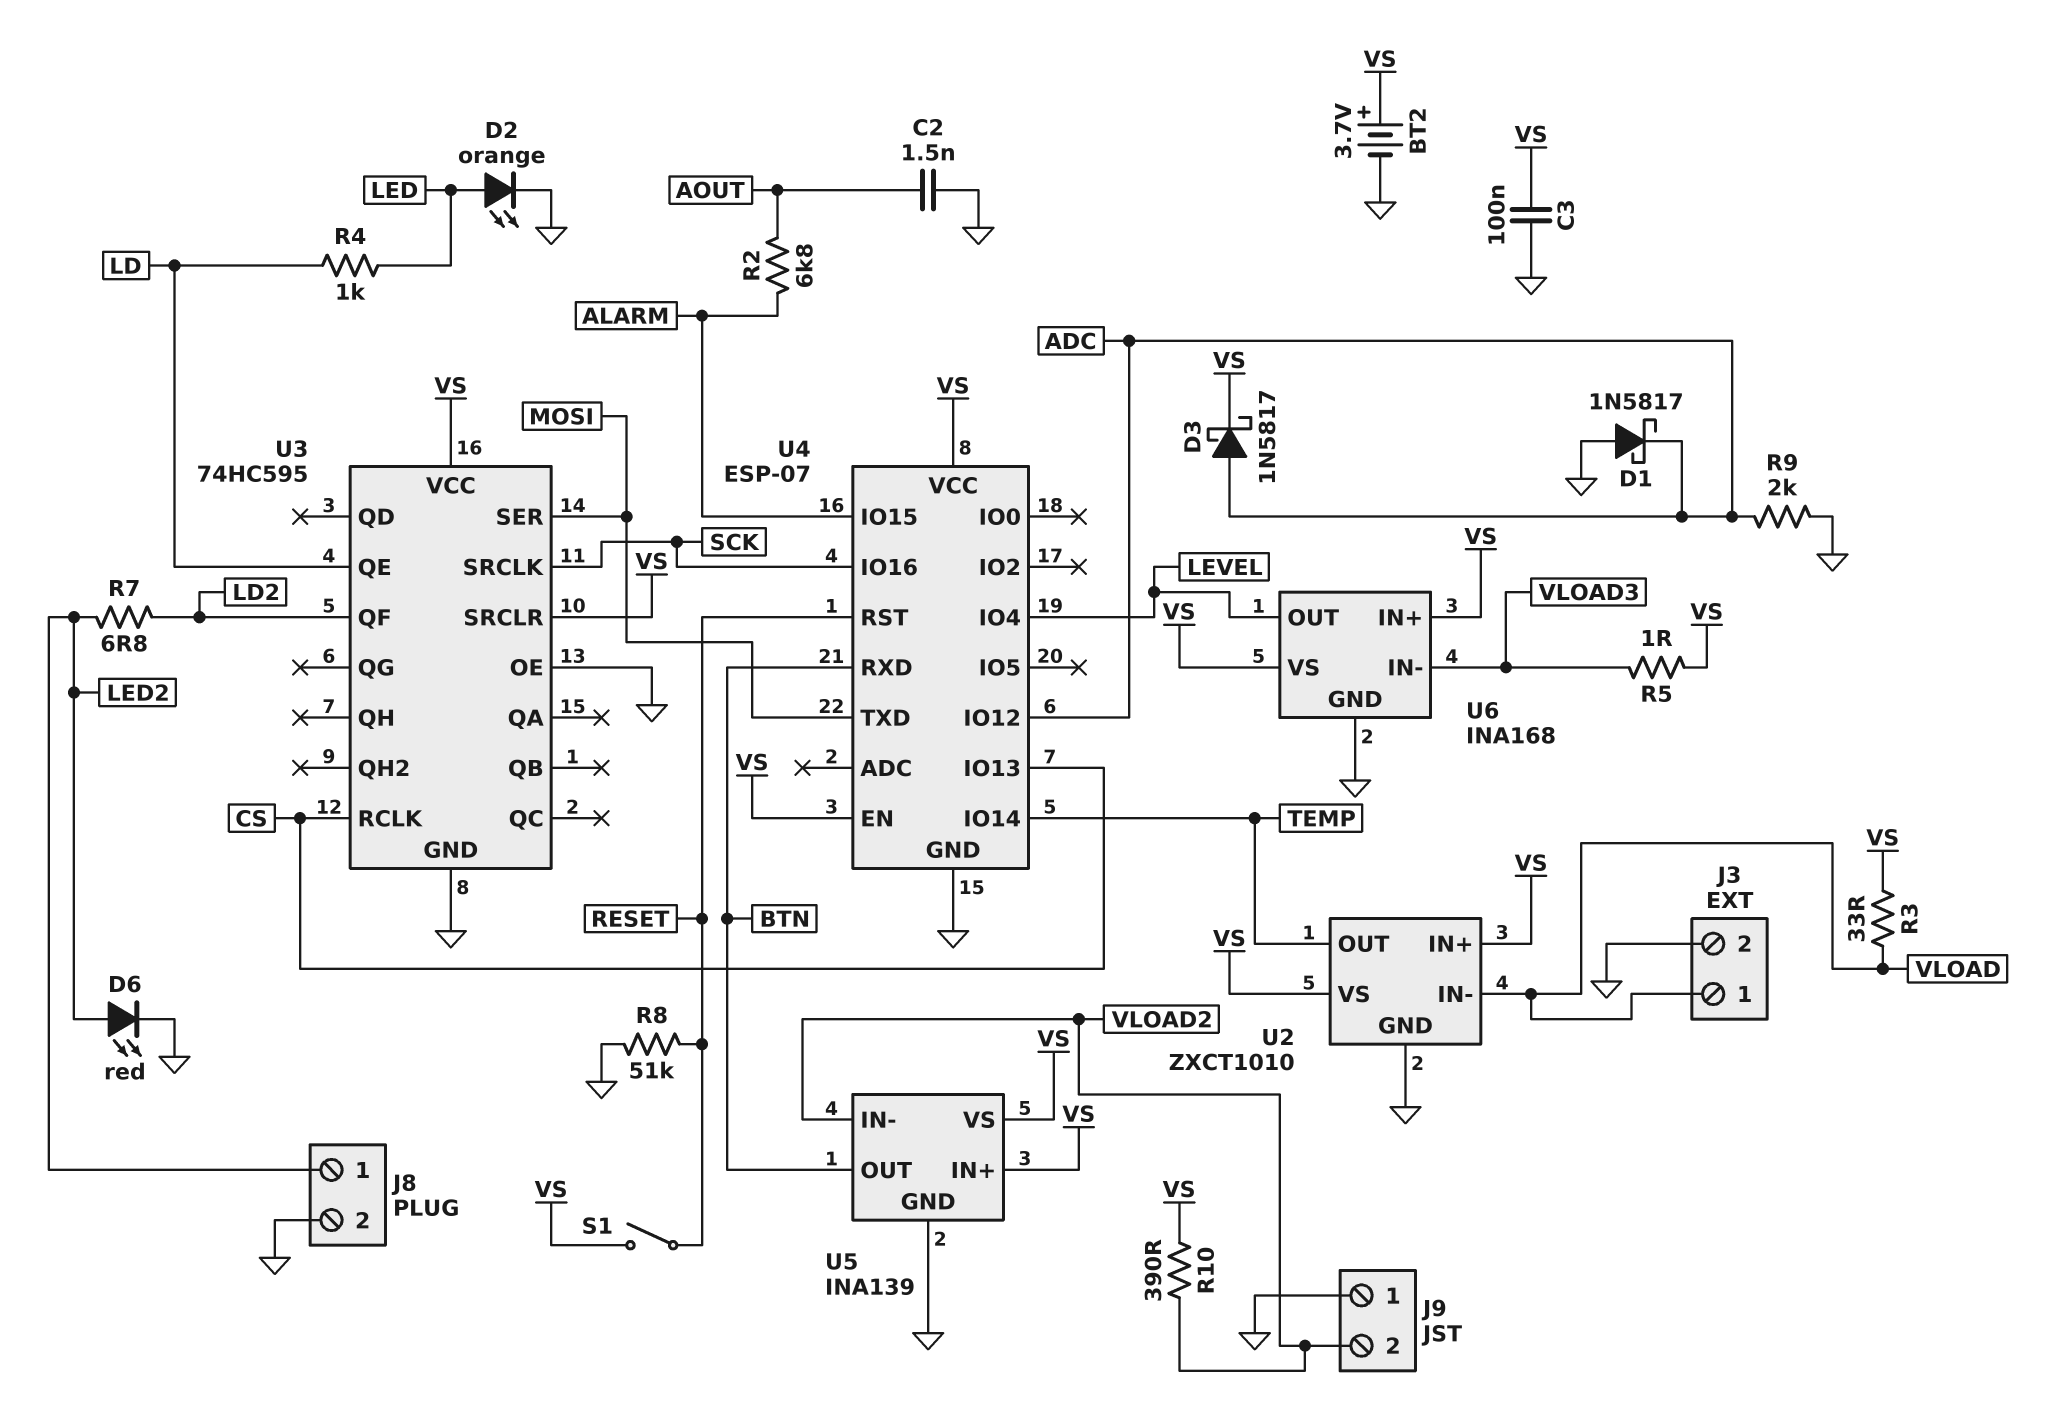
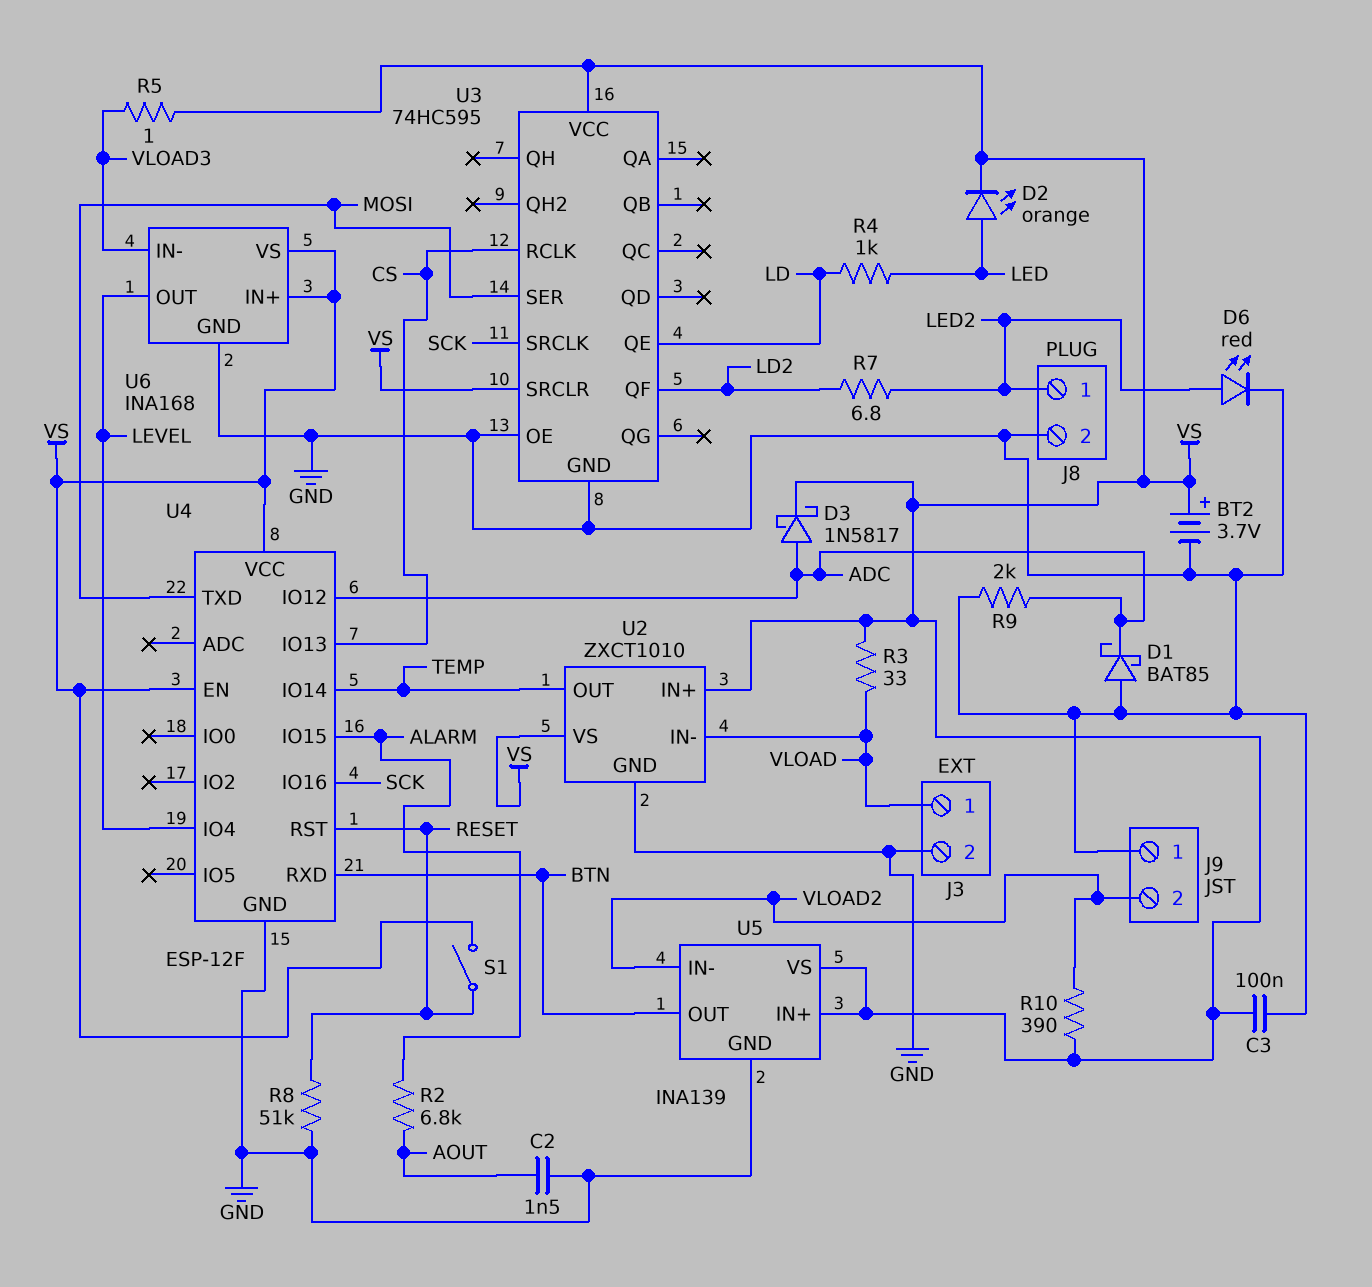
D1: schottky 1N5817 (A GND, K ADC) -> schottky BAT85 (A GND, K ADC)
D2: LED orange (A LED, K GND) -> LED orange (A LED, K VS)
U4: ESP-07 -> ESP-12F

